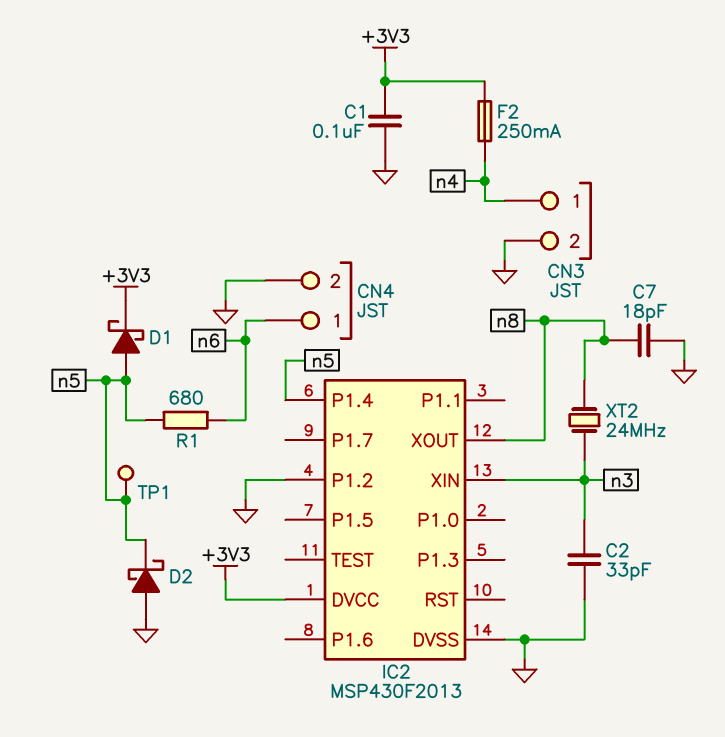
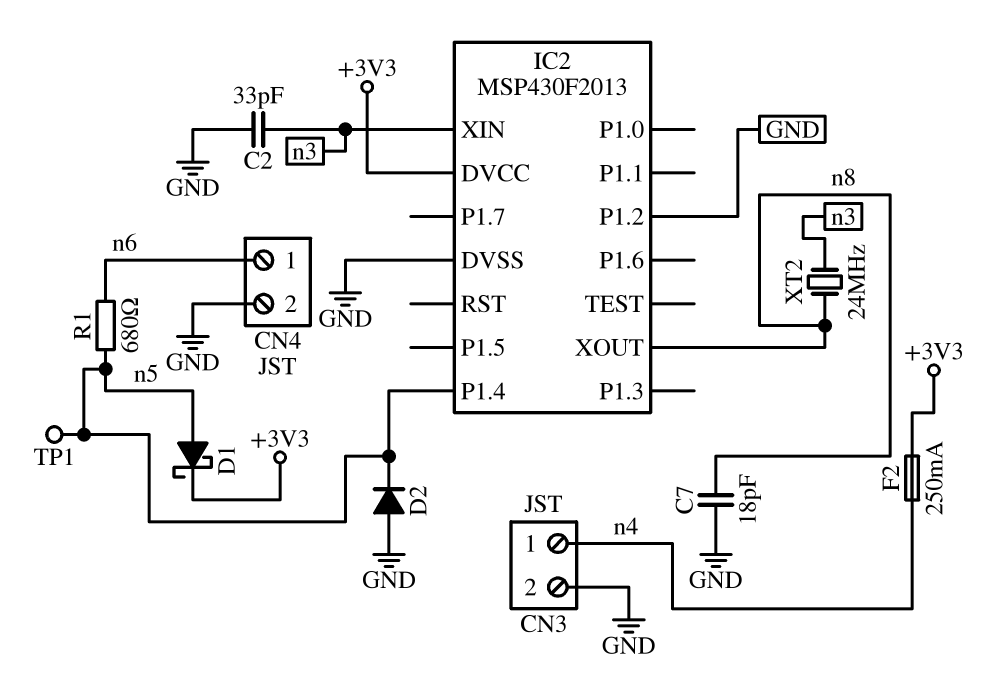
C1: 100nF (+3V3, GND) -> none
D2: schottky (A GND, K n5) -> diode (A GND, K n5)

